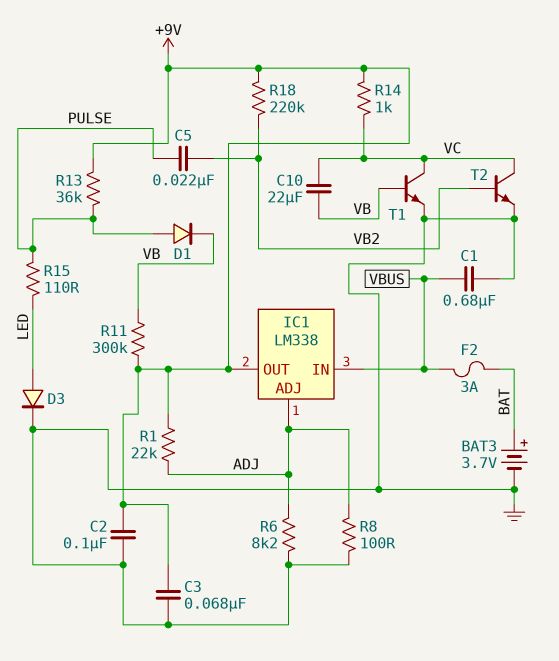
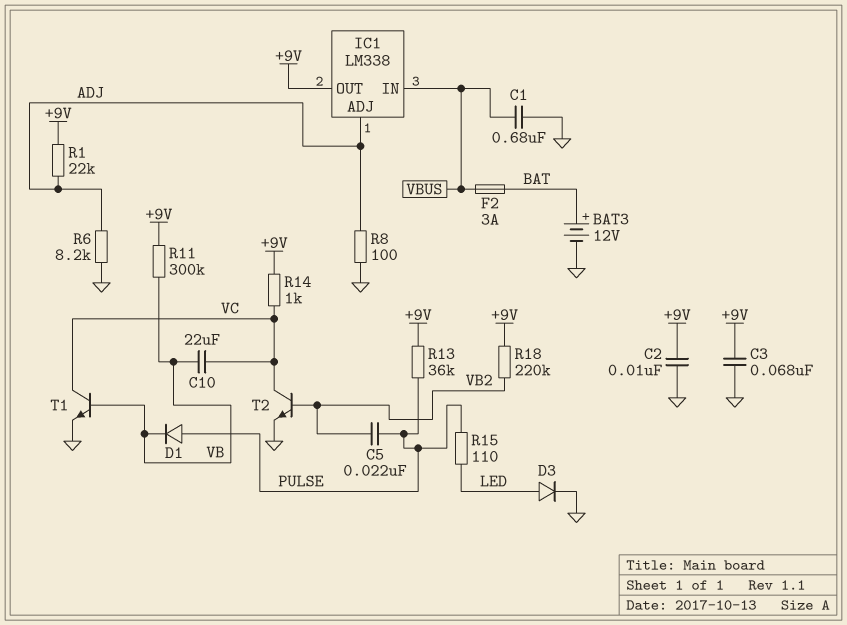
BAT3: 3.7V (plus BAT, minus GND) -> 12V (plus BAT, minus GND)
C2: 100nF (+9V, GND) -> 10nF (+9V, GND)

